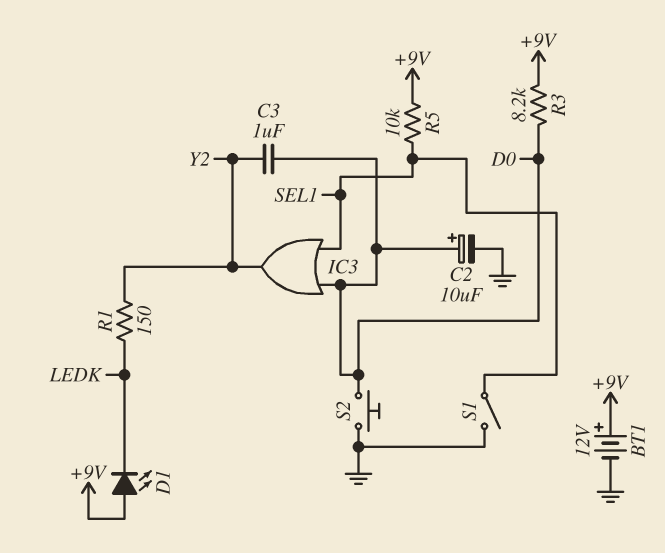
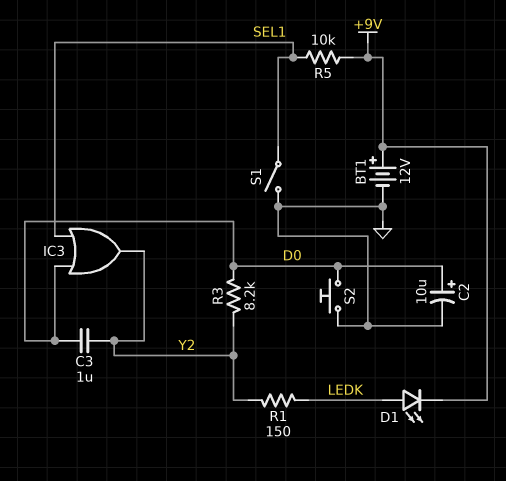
D1: LED (A +9V, K LEDK) -> LED (A LEDK, K +9V)
R3: 8.2k (+9V, D0) -> 8.2k (D0, Y2)

